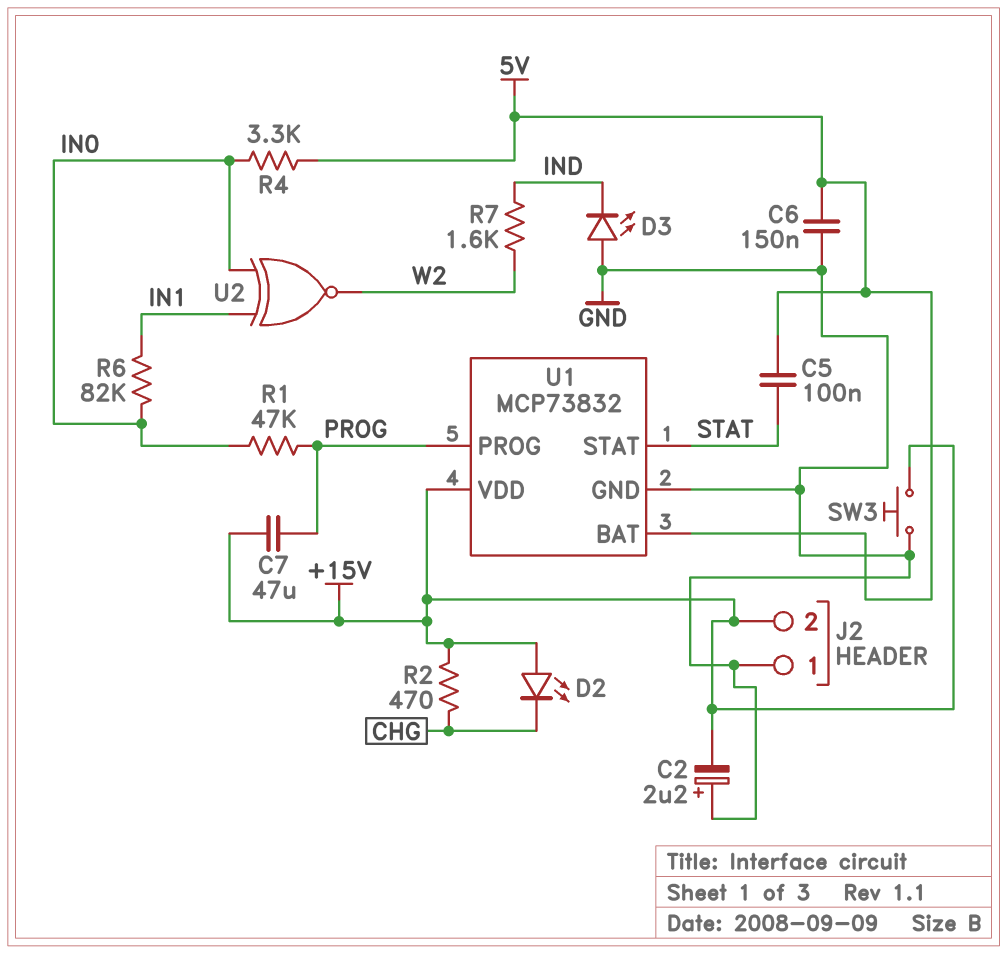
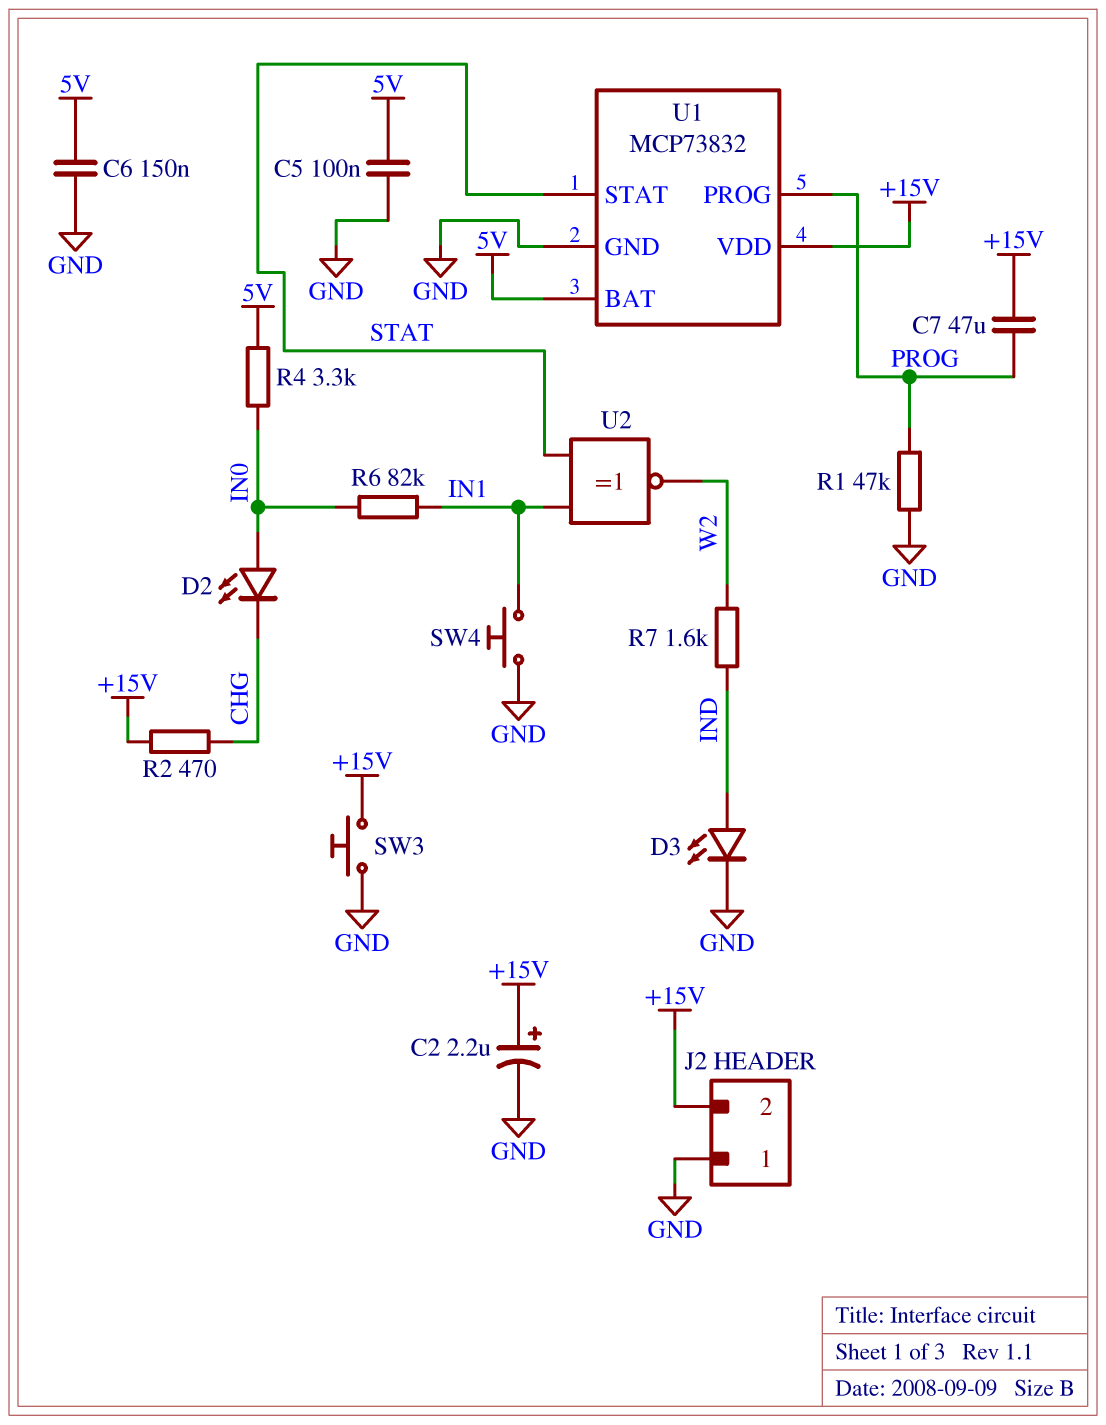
C2: 2.2uF (plus GND, minus +15V) -> 2.2uF (plus +15V, minus GND)
C5: 100nF (5V, STAT) -> 100nF (5V, GND)
D2: LED (A +15V, K CHG) -> LED (A IN0, K CHG)
D3: LED (A GND, K IND) -> LED (A IND, K GND)
R1: 47k (IN0, PROG) -> 47k (GND, PROG)
SW4: none -> button (GND, IN1)
U2: XNOR (in IN0, in IN1, out W2) -> XNOR (in IN1, in STAT, out W2)

